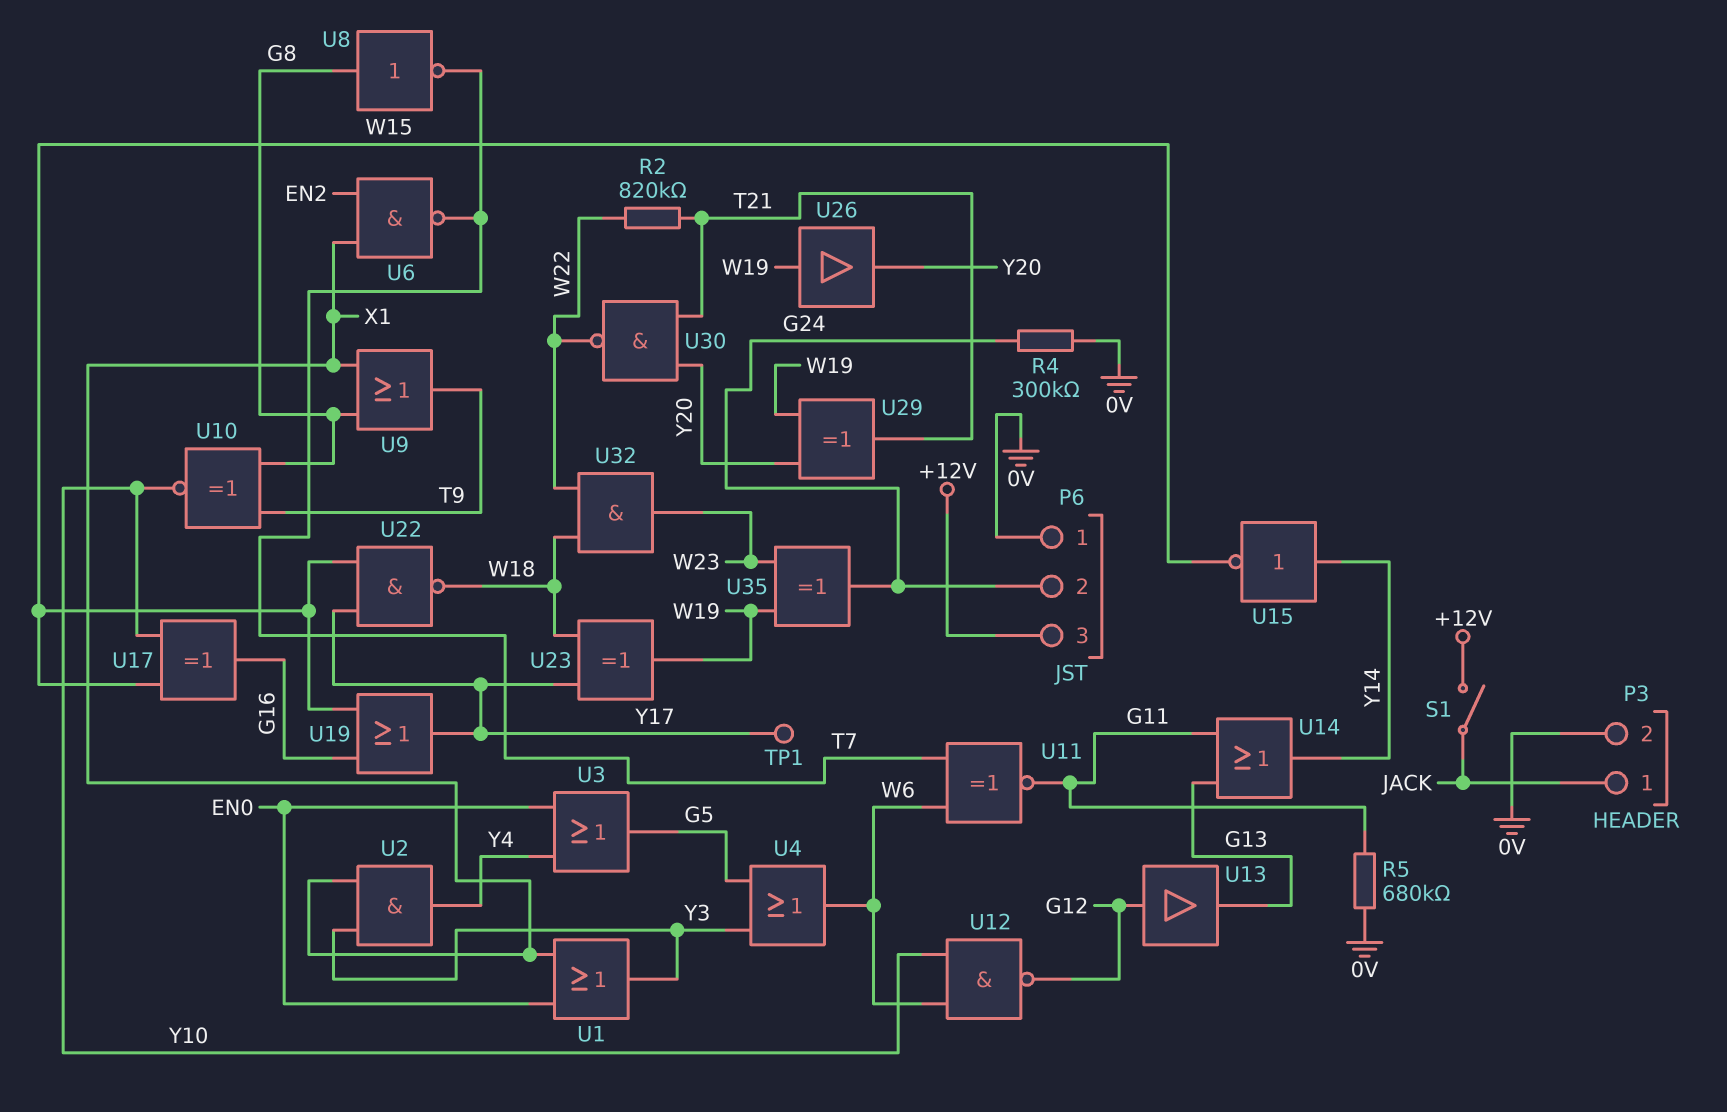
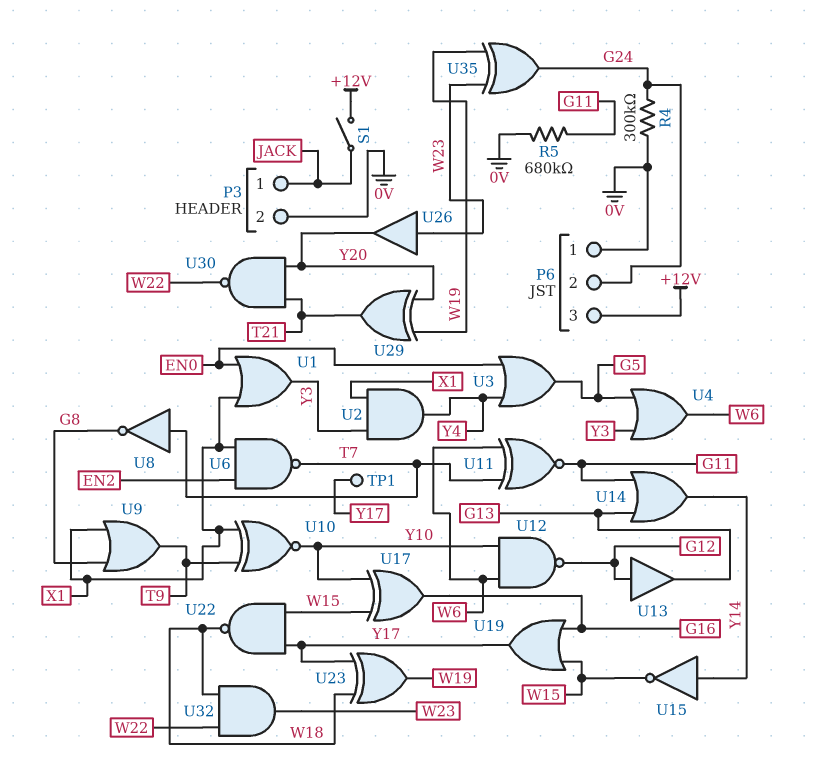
R2: 820k (T21, W22) -> none
U8: NOT (in G8, out T7) -> NOT (in T7, out G8)
U10: XNOR (in G8, in T9, out Y10) -> XNOR (in T9, in X1, out Y10)
U26: buffer (in W19, out Y20) -> buffer (in W23, out Y20)

